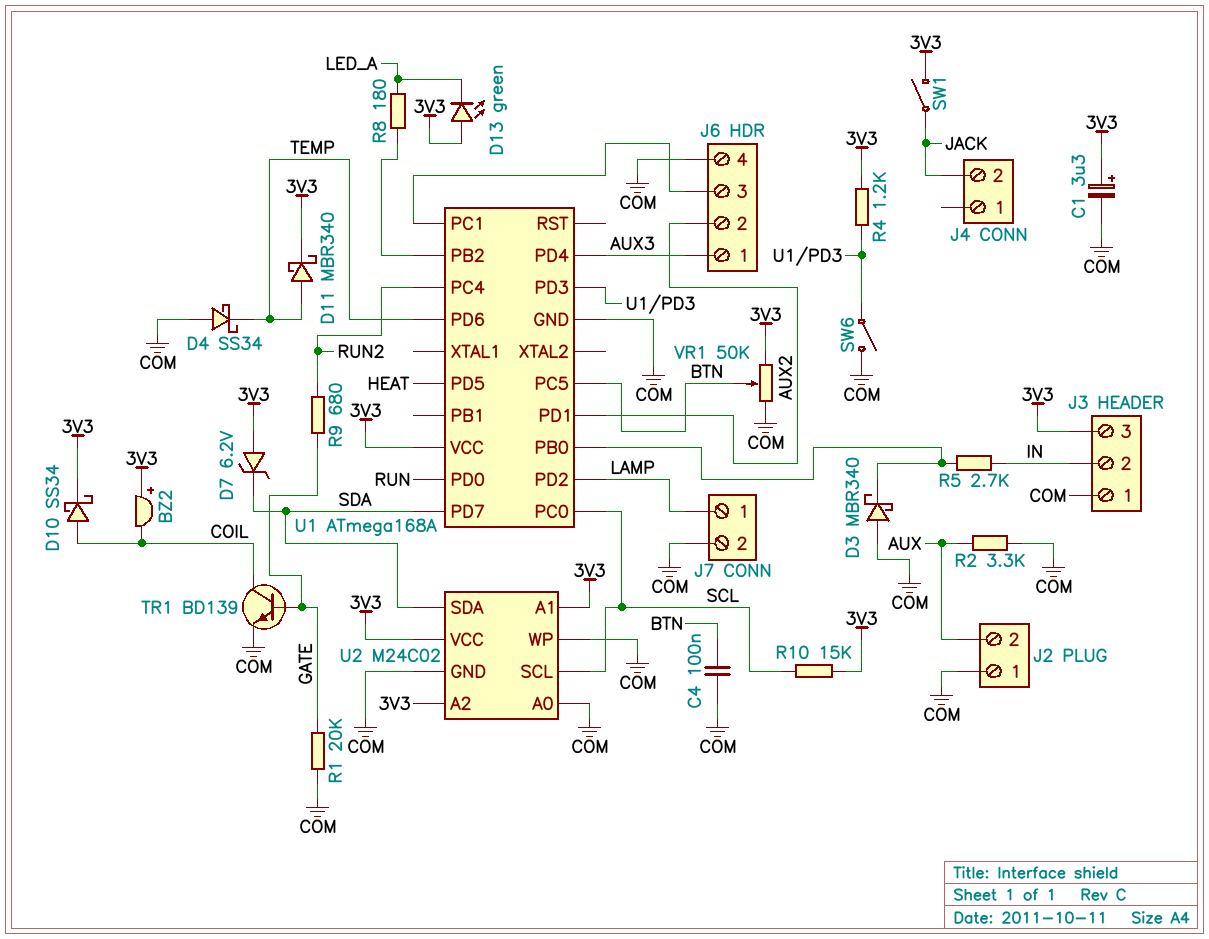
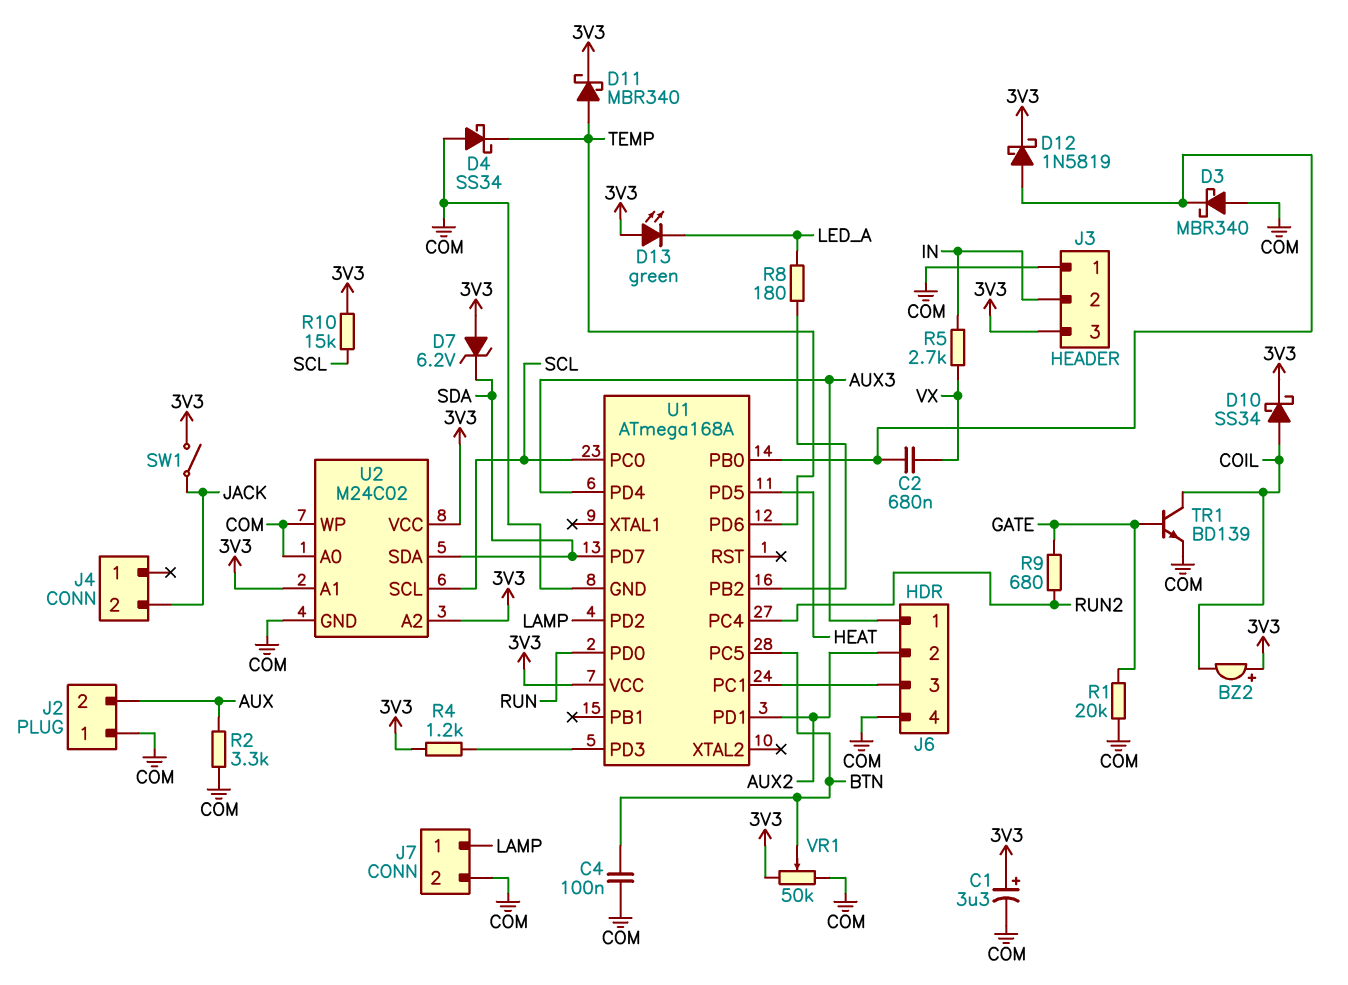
C2: none -> 680nF (U1/PB0, VX)
D12: none -> schottky 1N5819 (A U1/PB0, K 3V3)
R5: 2.7k (IN, U1/PB0) -> 2.7k (IN, VX)
SW6: switch (COM, U1/PD3) -> none

